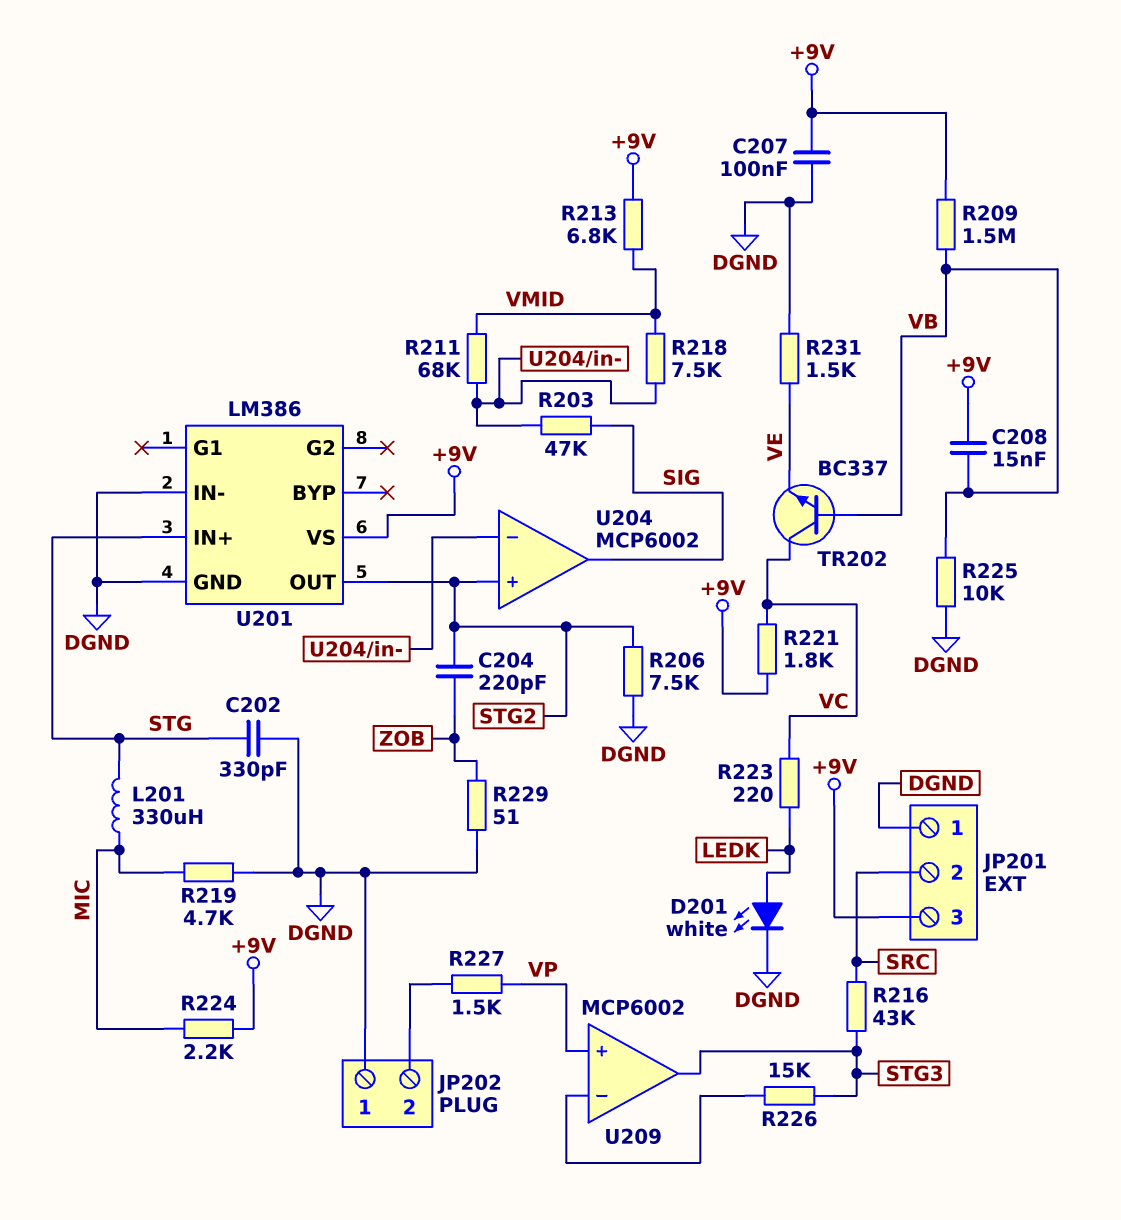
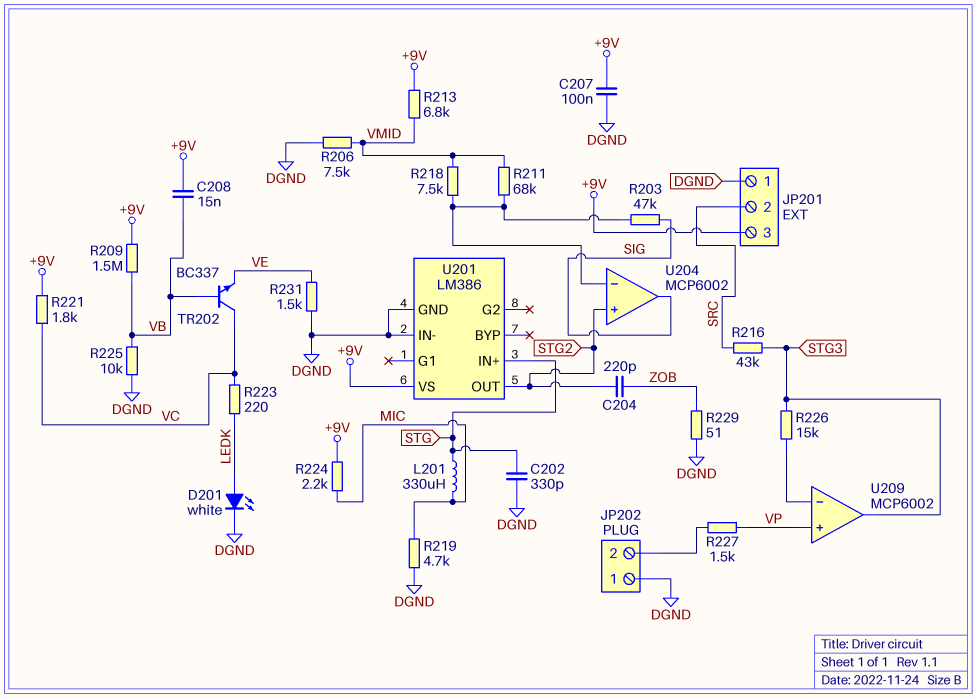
R206: 7.5k (DGND, STG2) -> 7.5k (DGND, VMID)

